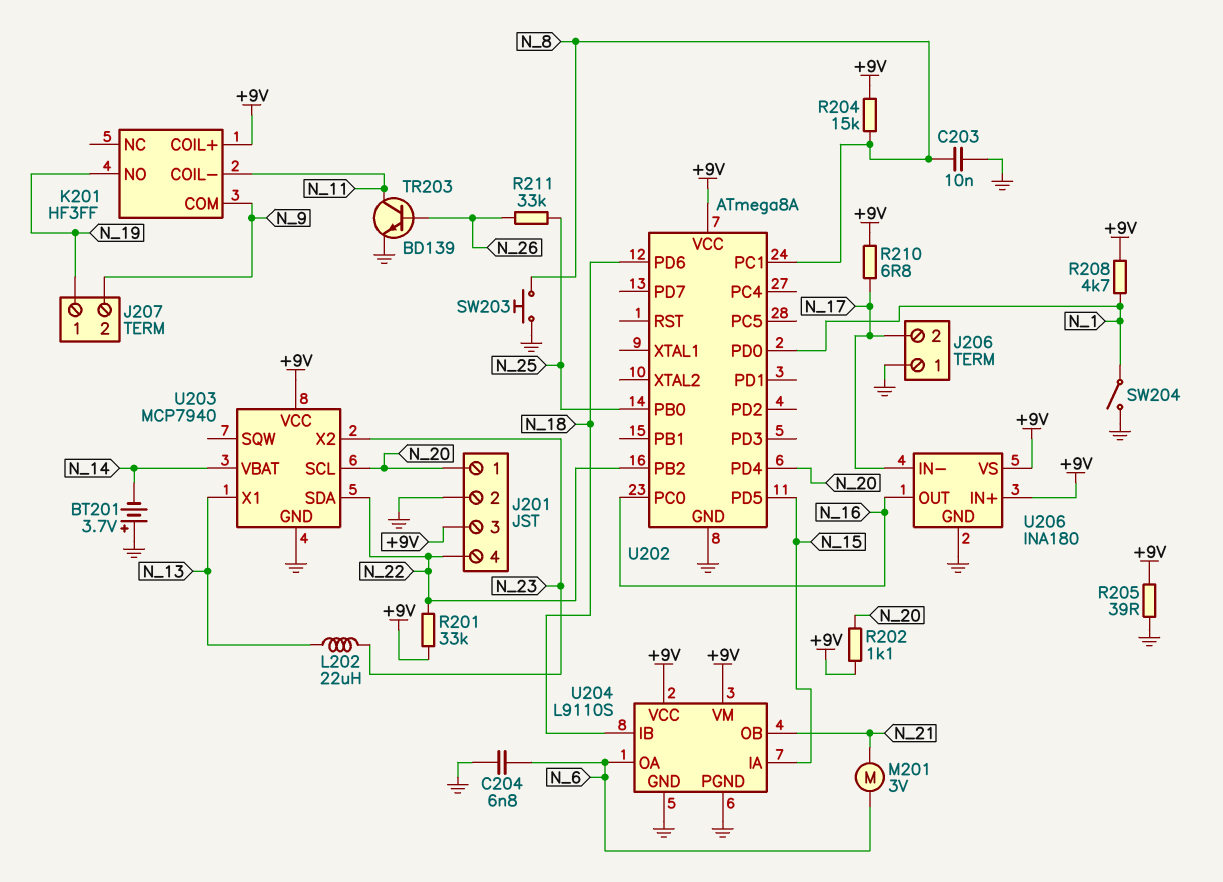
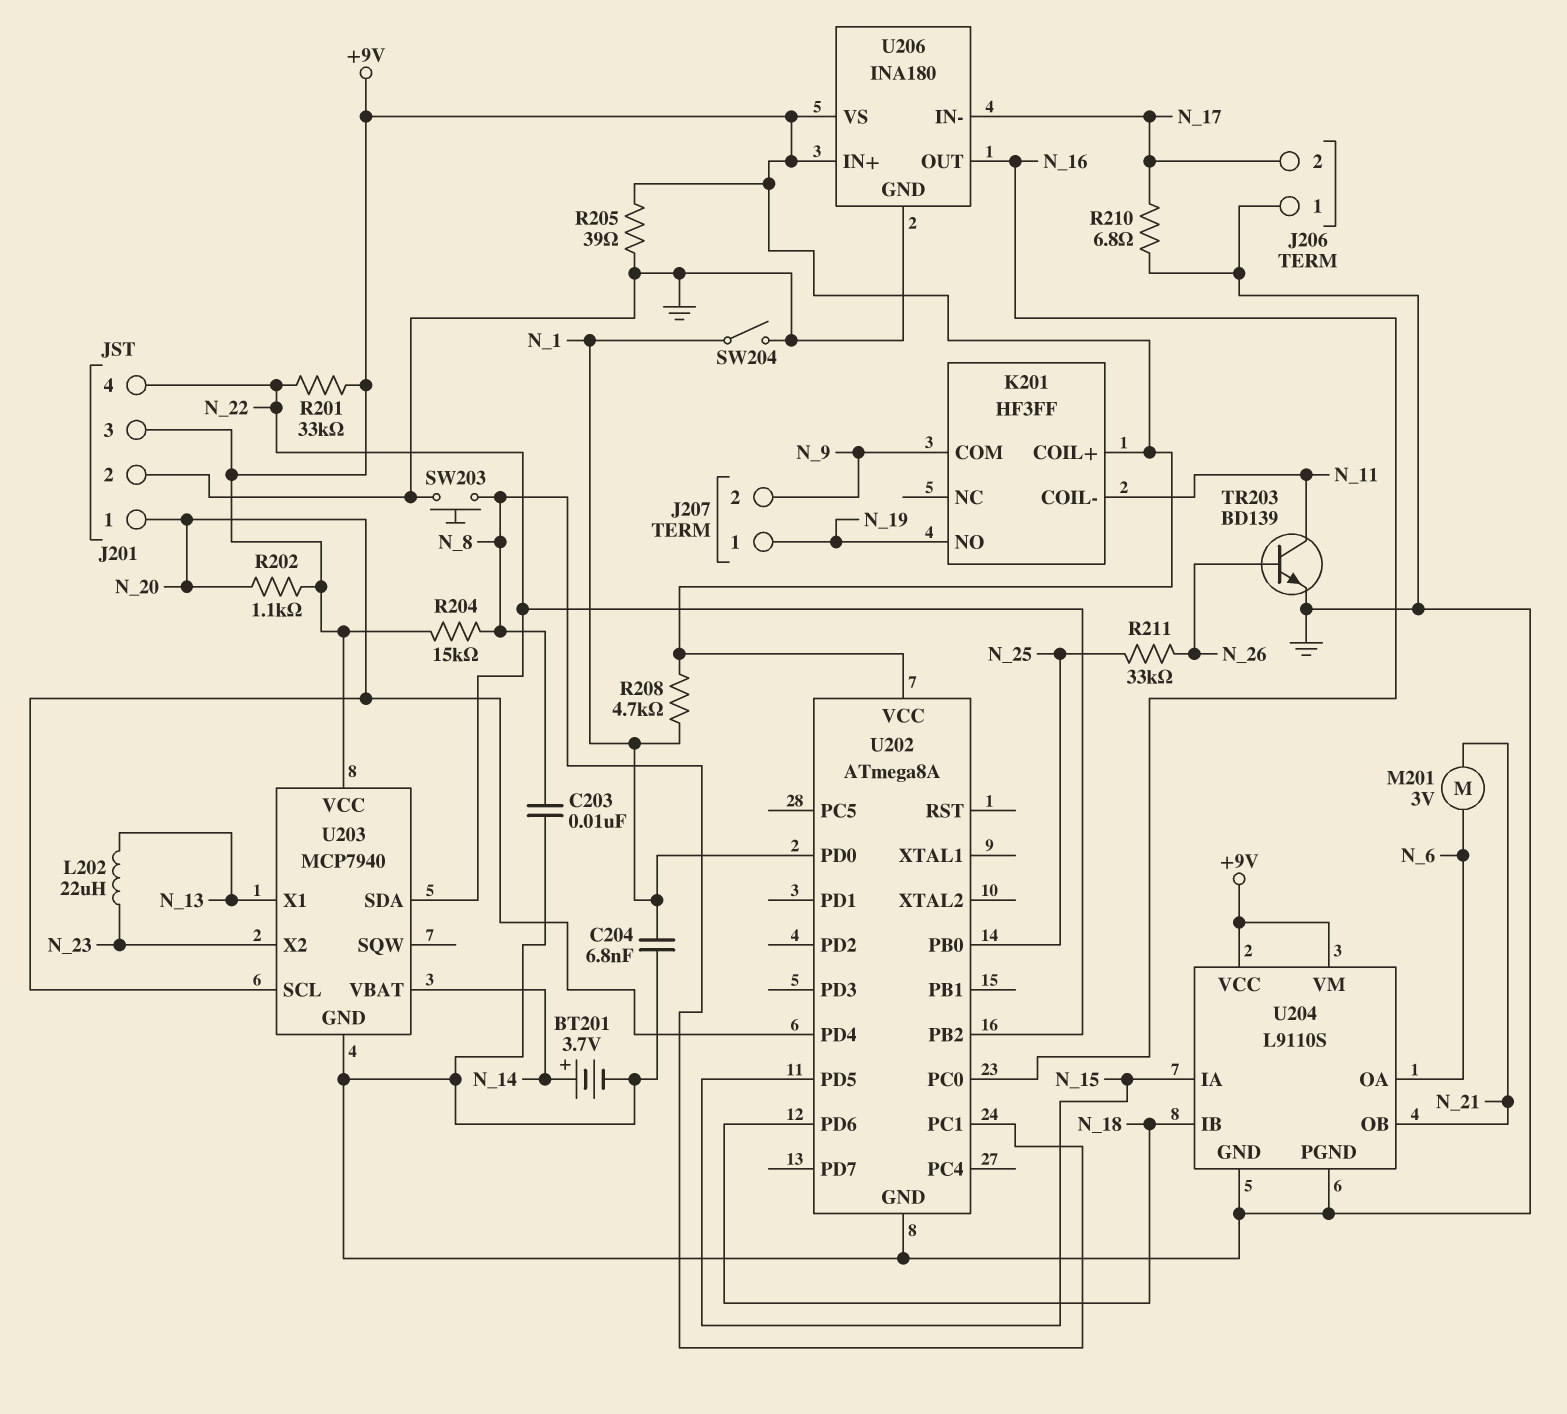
BT201: 3.7V (plus GND, minus N_14) -> 3.7V (plus N_14, minus GND)
C204: 6.8nF (GND, N_6) -> 6.8nF (GND, N_1)
R210: 6.8 (+9V, N_17) -> 6.8 (GND, N_17)

